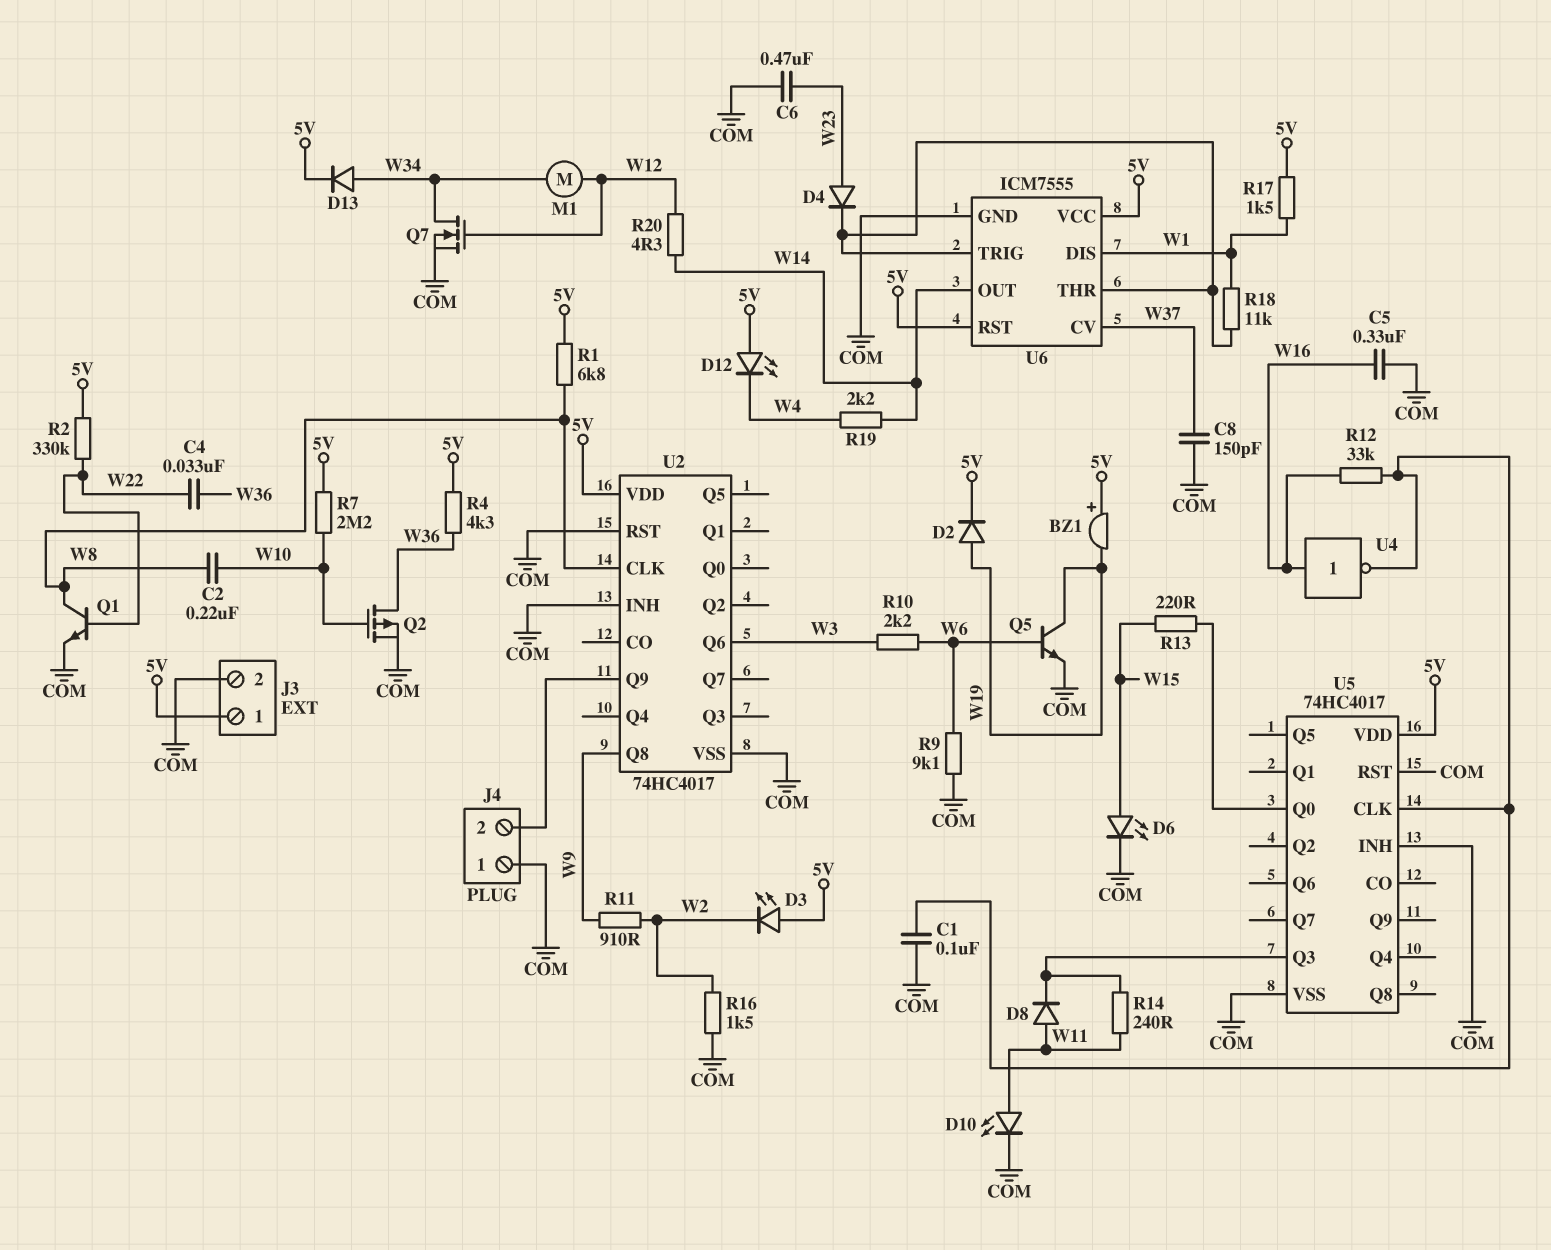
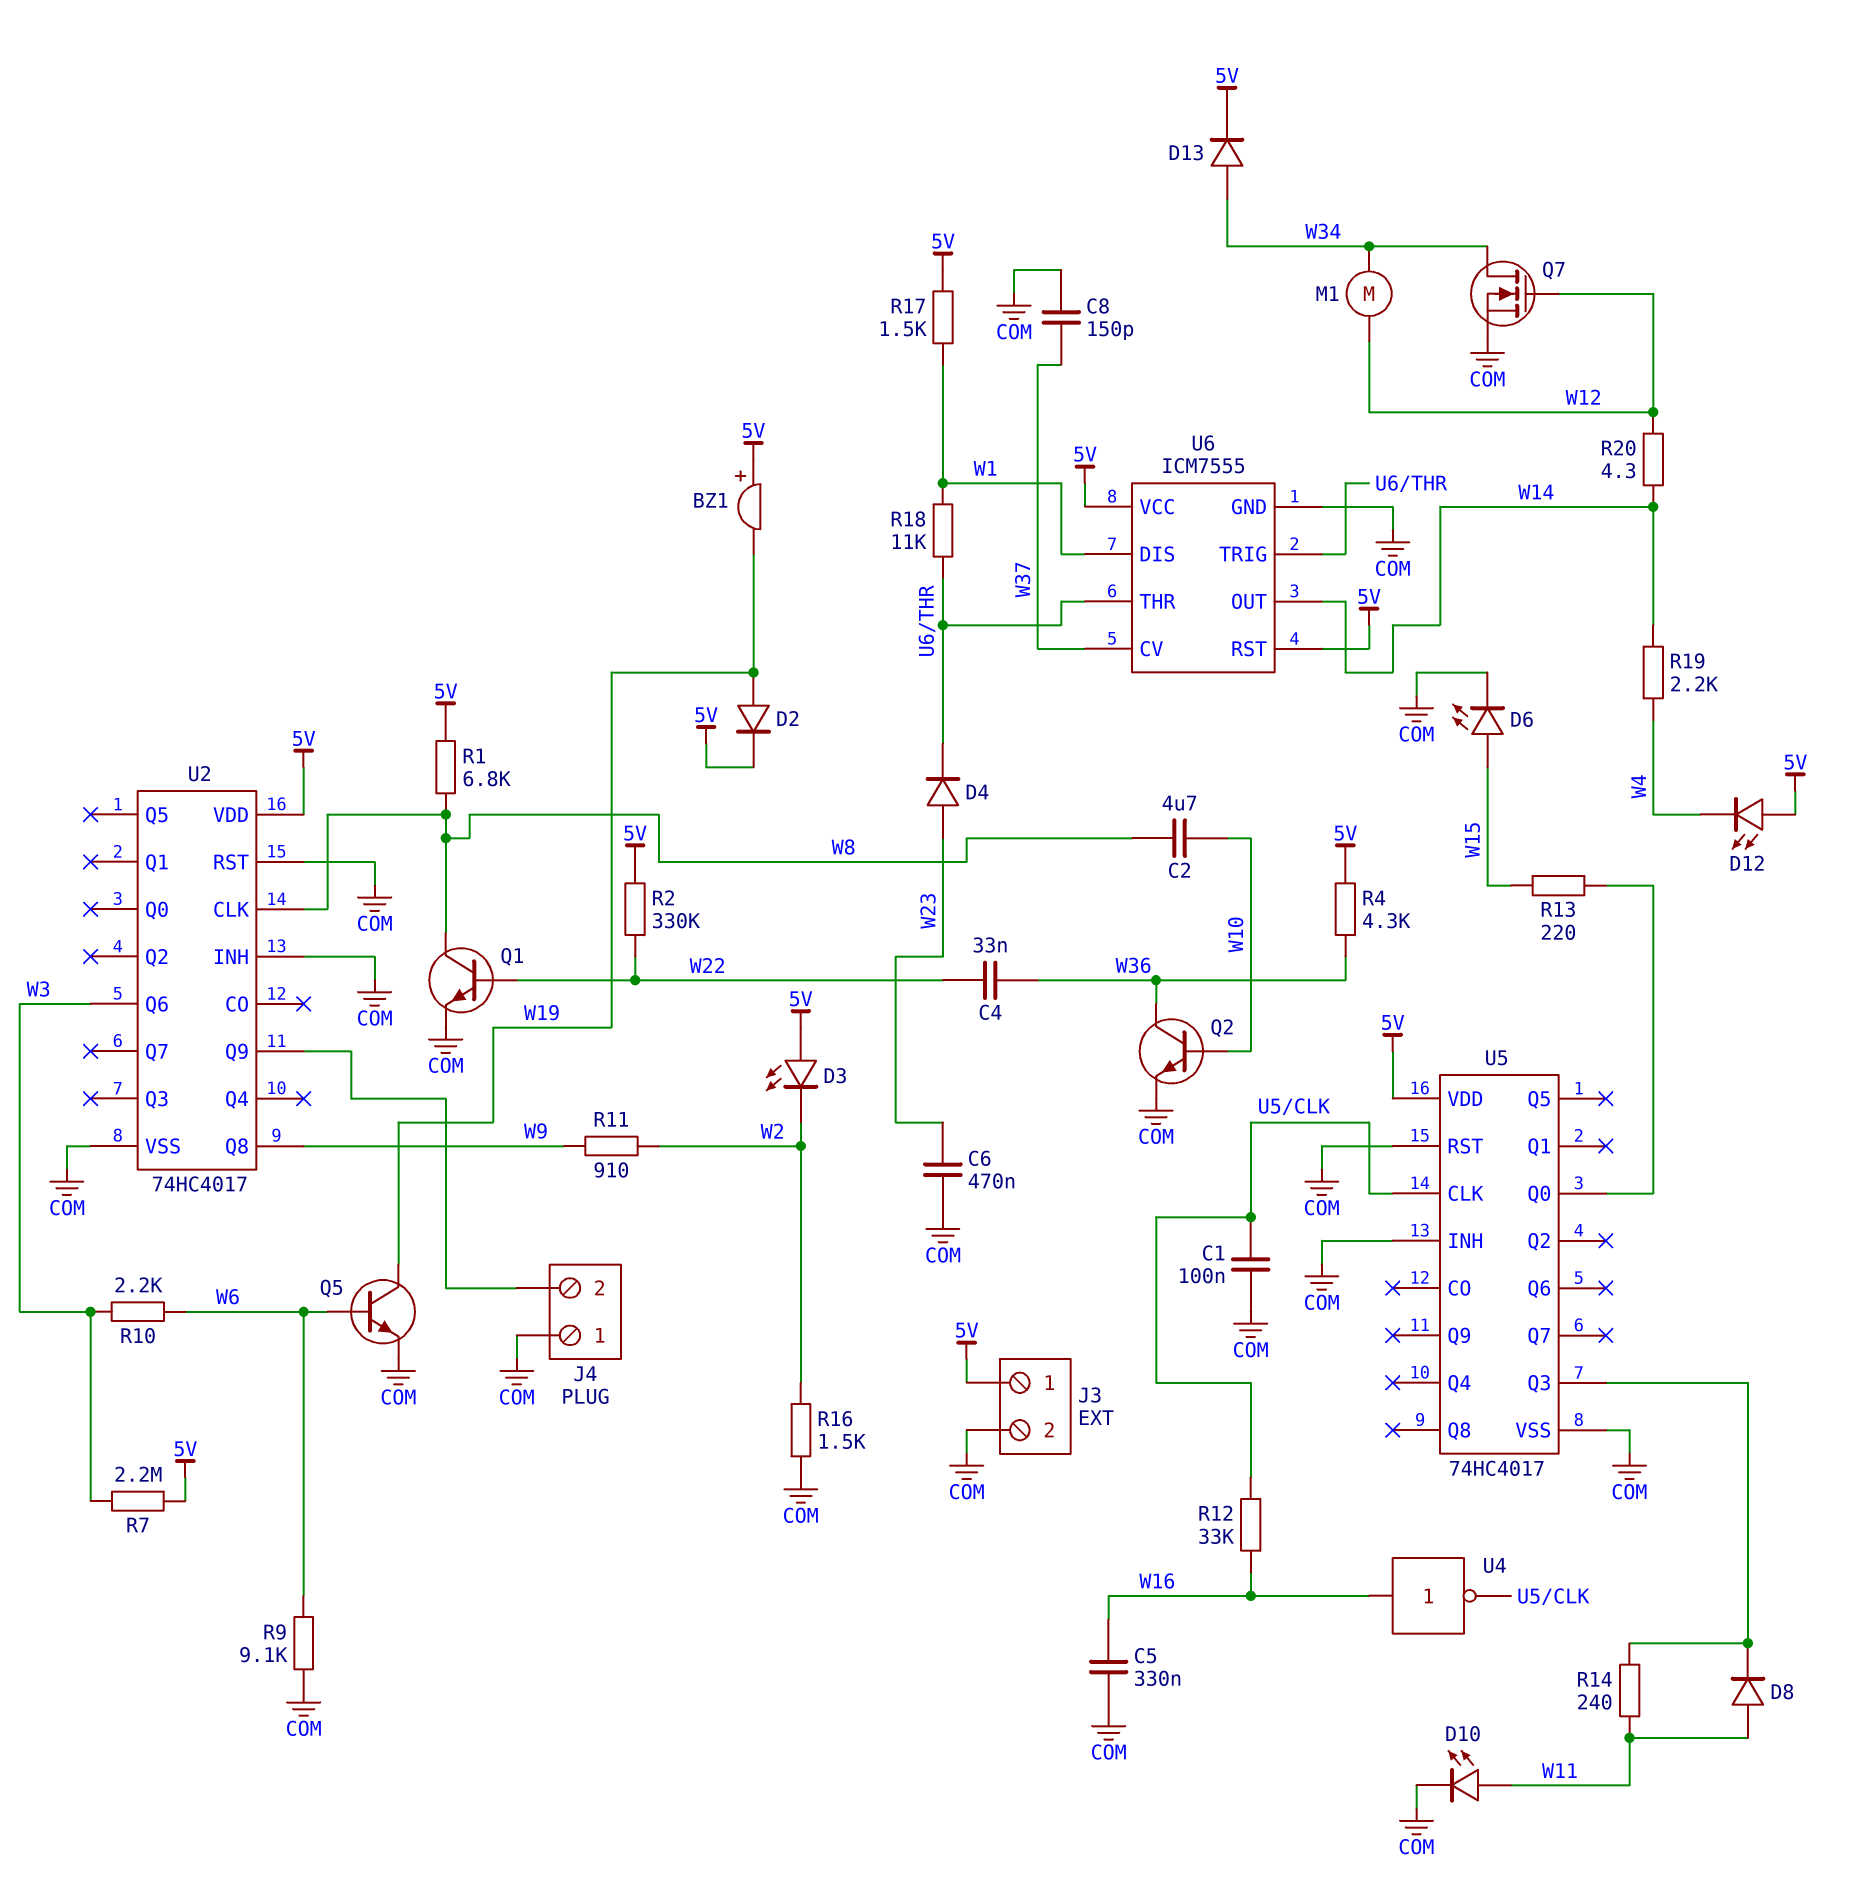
C2: 220nF (W8, W10) -> 4.7uF (W8, W10)
Q2: PMOS (G W10, D W36, S COM) -> NPN (B W10, C W36, E COM)
R7: 2.2M (5V, W10) -> 2.2M (5V, W3)

